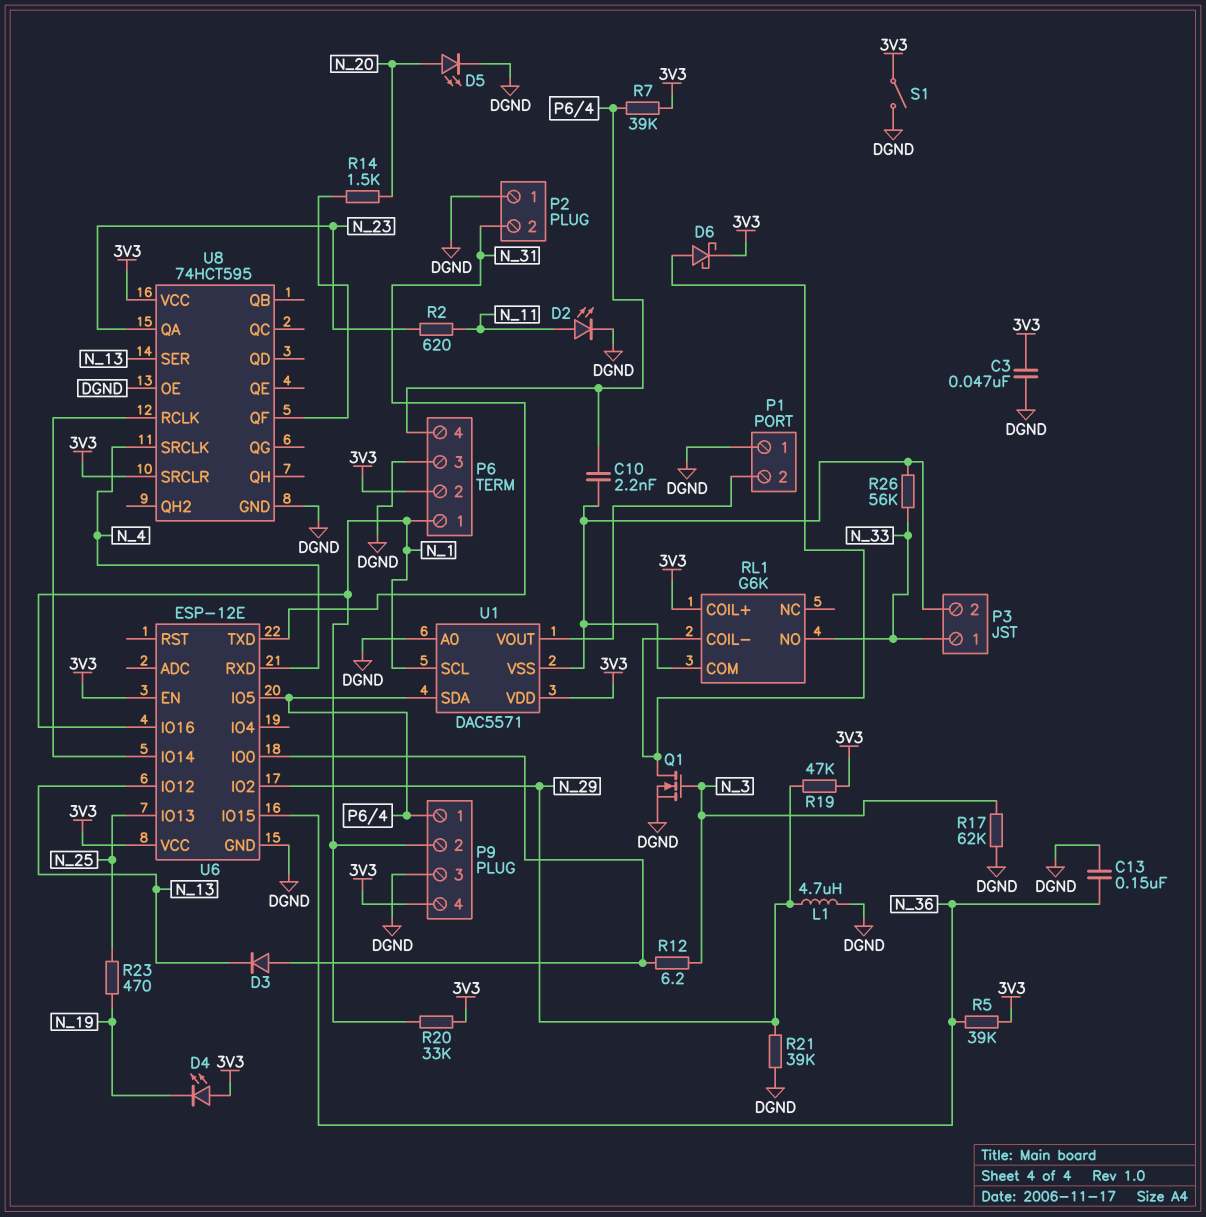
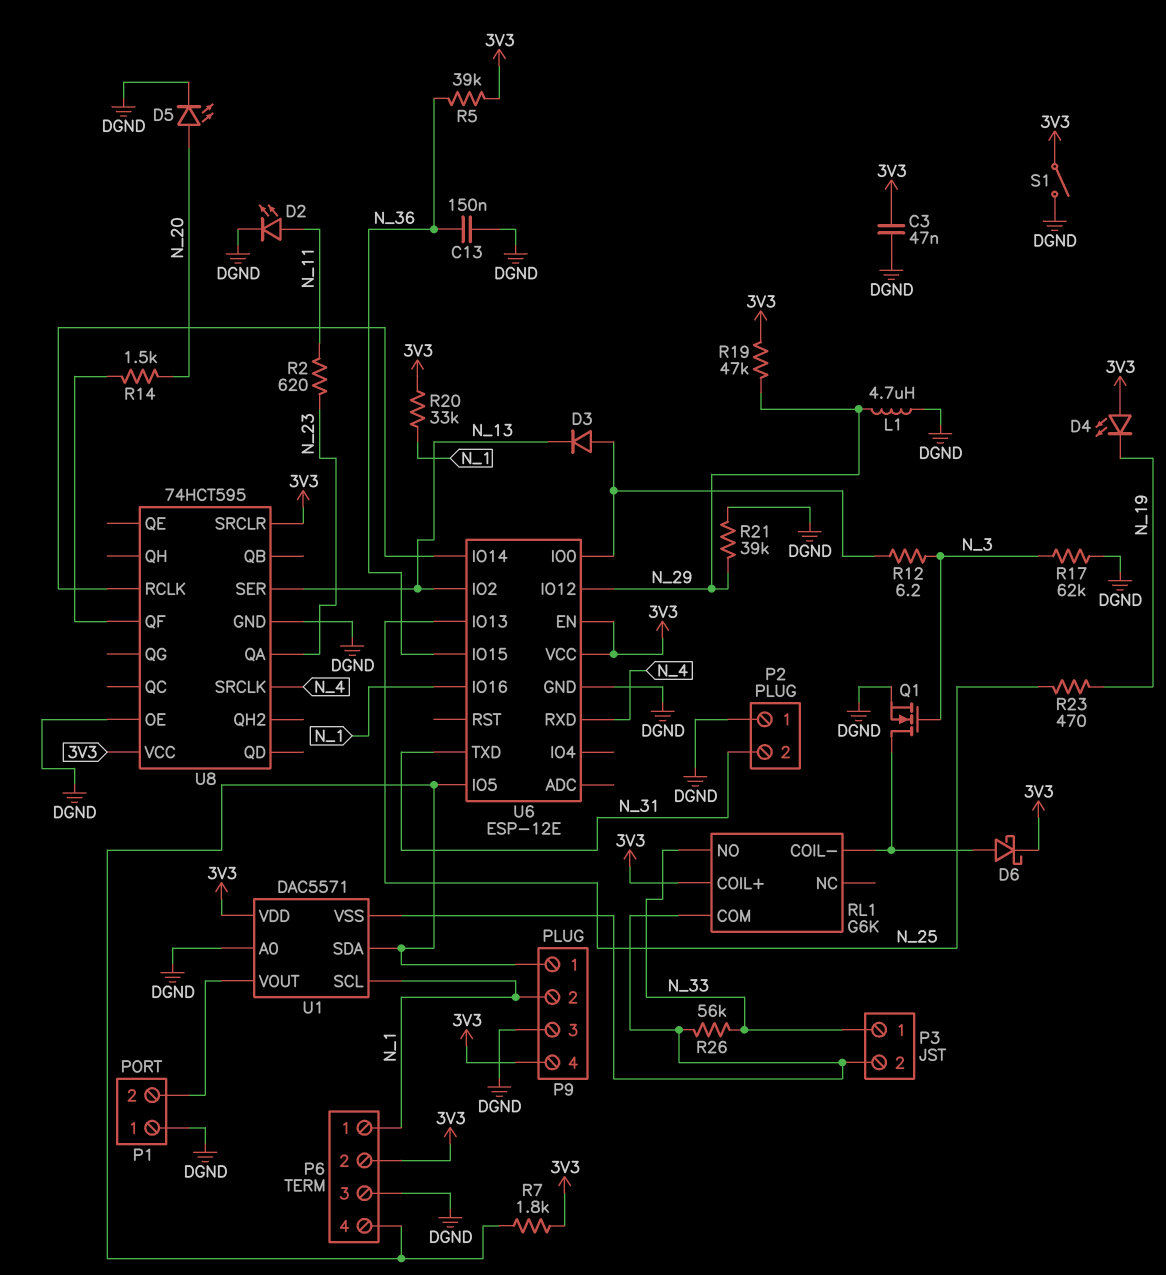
C10: 2.2nF (P3/2, P6/4) -> none
R7: 39k (3V3, P6/4) -> 1.8k (3V3, P6/4)
U6 pin IO2: N_29 -> N_13
U6 pin IO12: N_13 -> N_29

